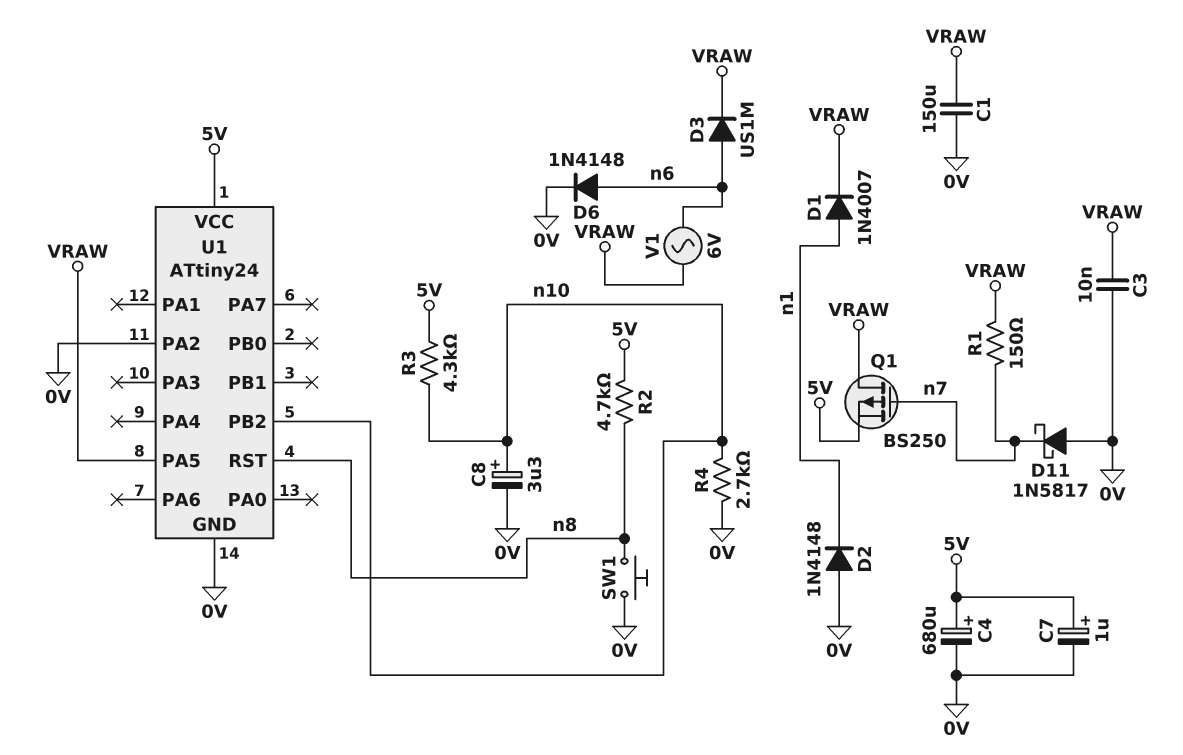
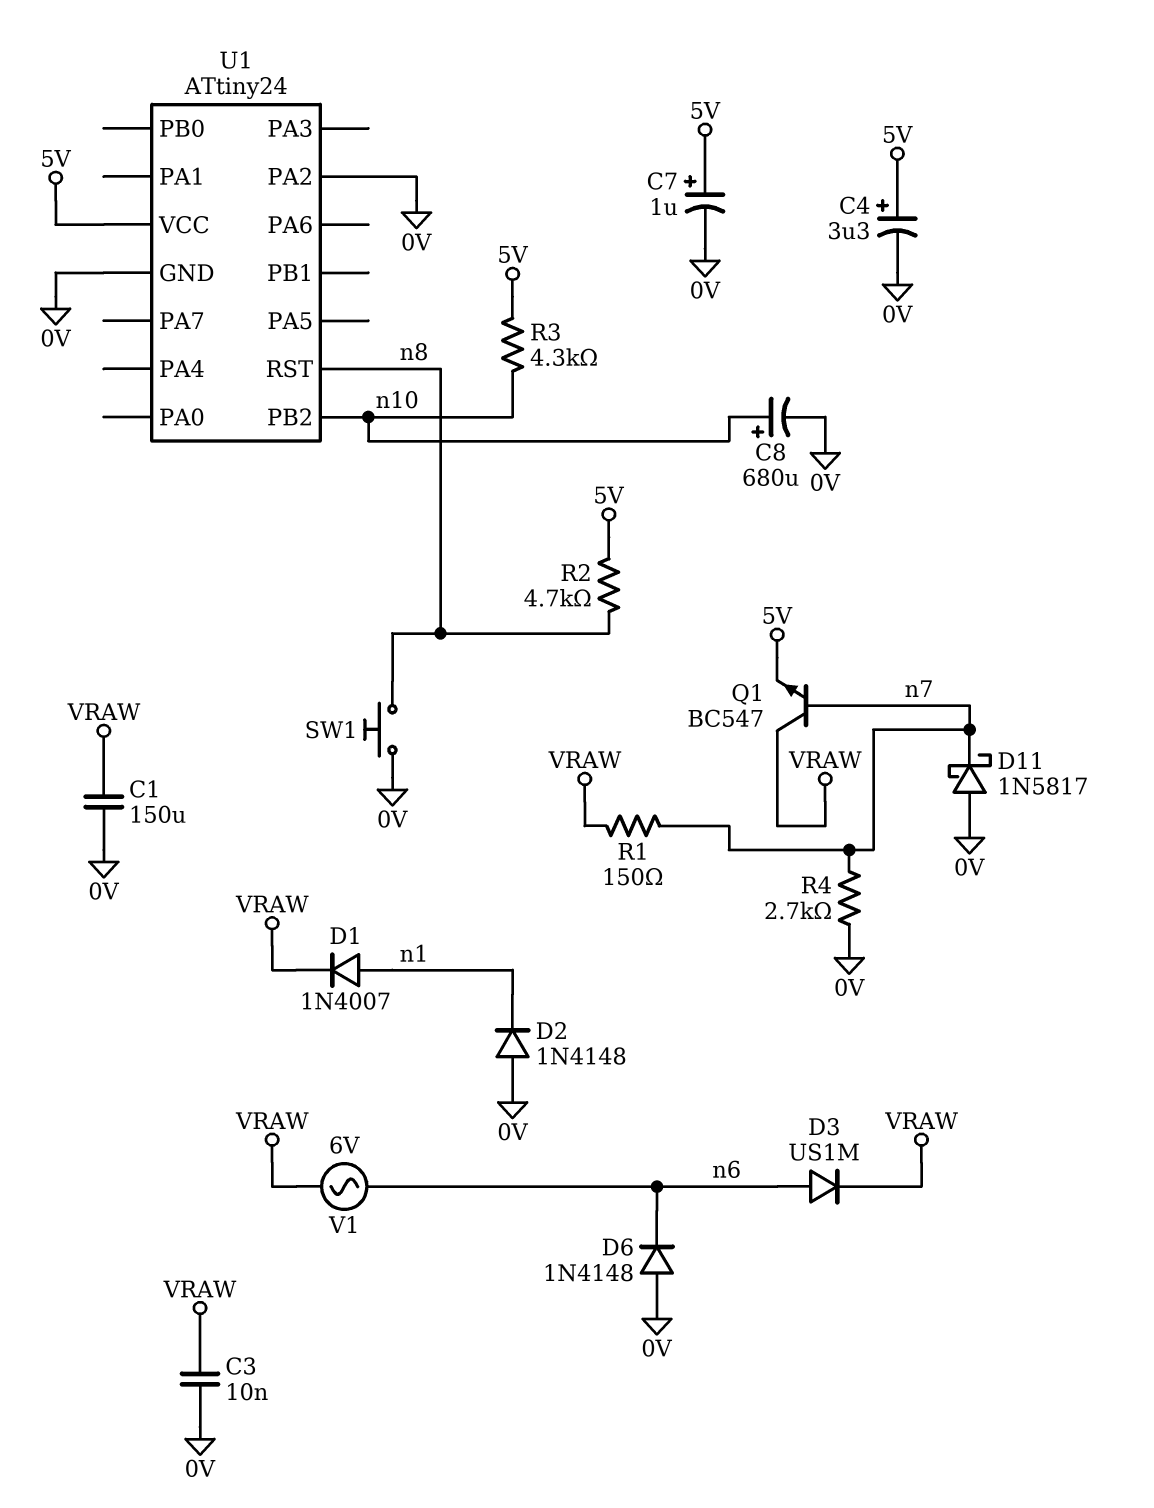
C4: 680uF (plus 5V, minus 0V) -> 3.3uF (plus 5V, minus 0V)
C8: 3.3uF (plus n10, minus 0V) -> 680uF (plus n10, minus 0V)
D6: diode 1N4148 (A n6, K 0V) -> diode 1N4148 (A 0V, K n6)
Q1: PMOS BS250 (G n7, D VRAW, S 5V) -> NPN BC547 (B n7, C VRAW, E 5V)
R4: 2.7k (0V, n10) -> 2.7k (0V, n7)
U1 pin PA5: VRAW -> none

